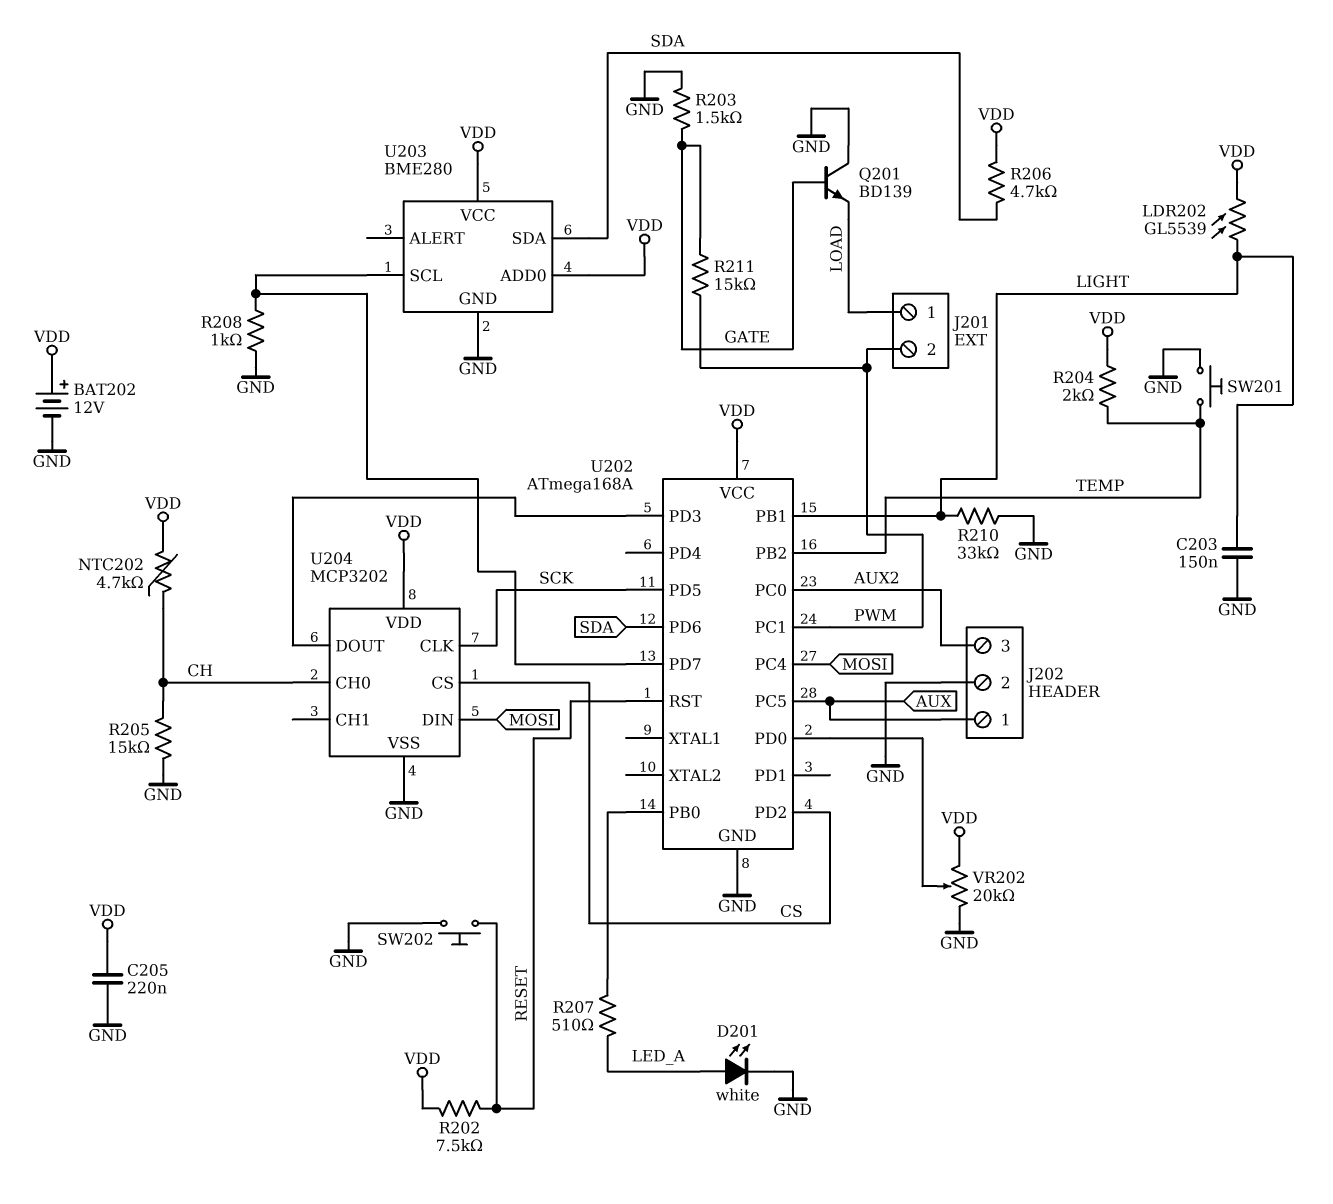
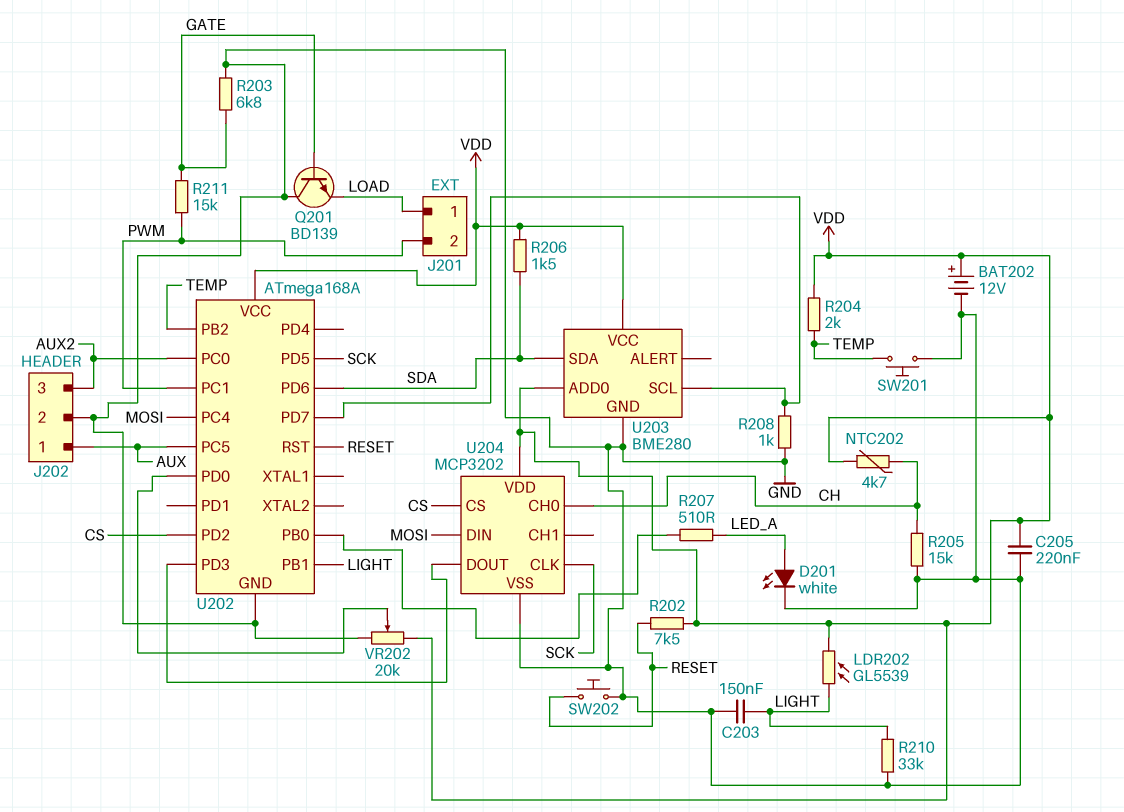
R203: 1.5k (GATE, GND) -> 6.8k (GATE, GND)
R206: 4.7k (SDA, VDD) -> 1.5k (SDA, VDD)

